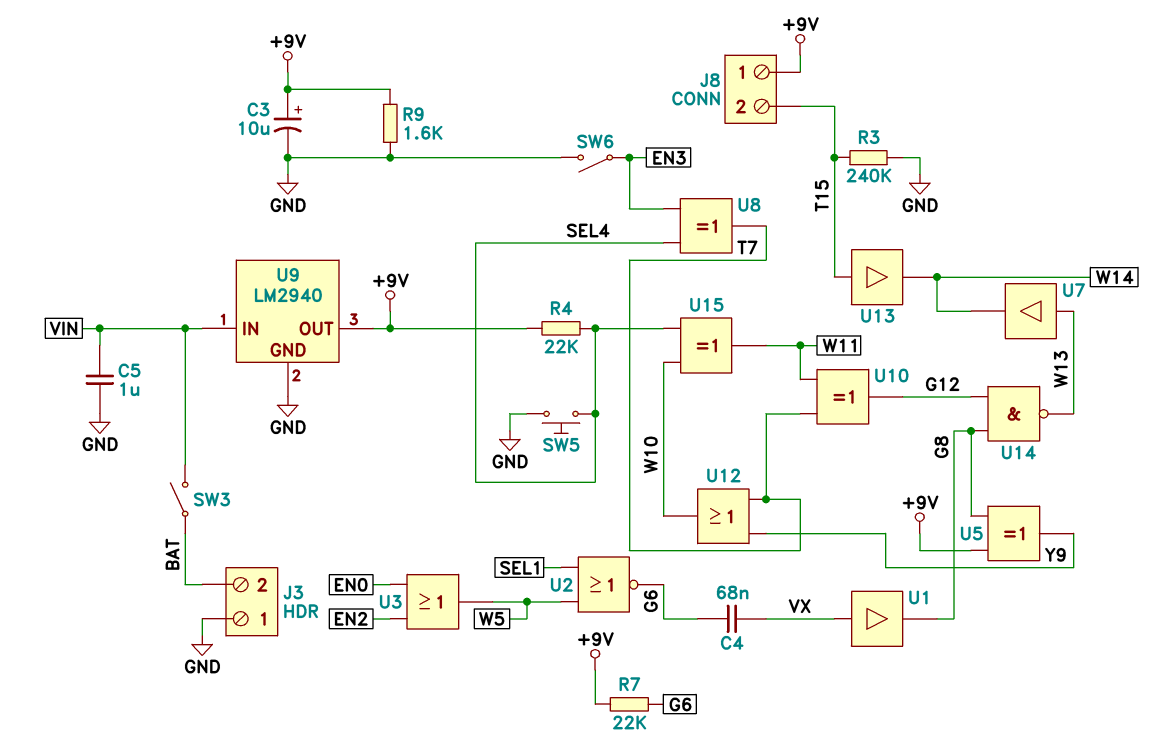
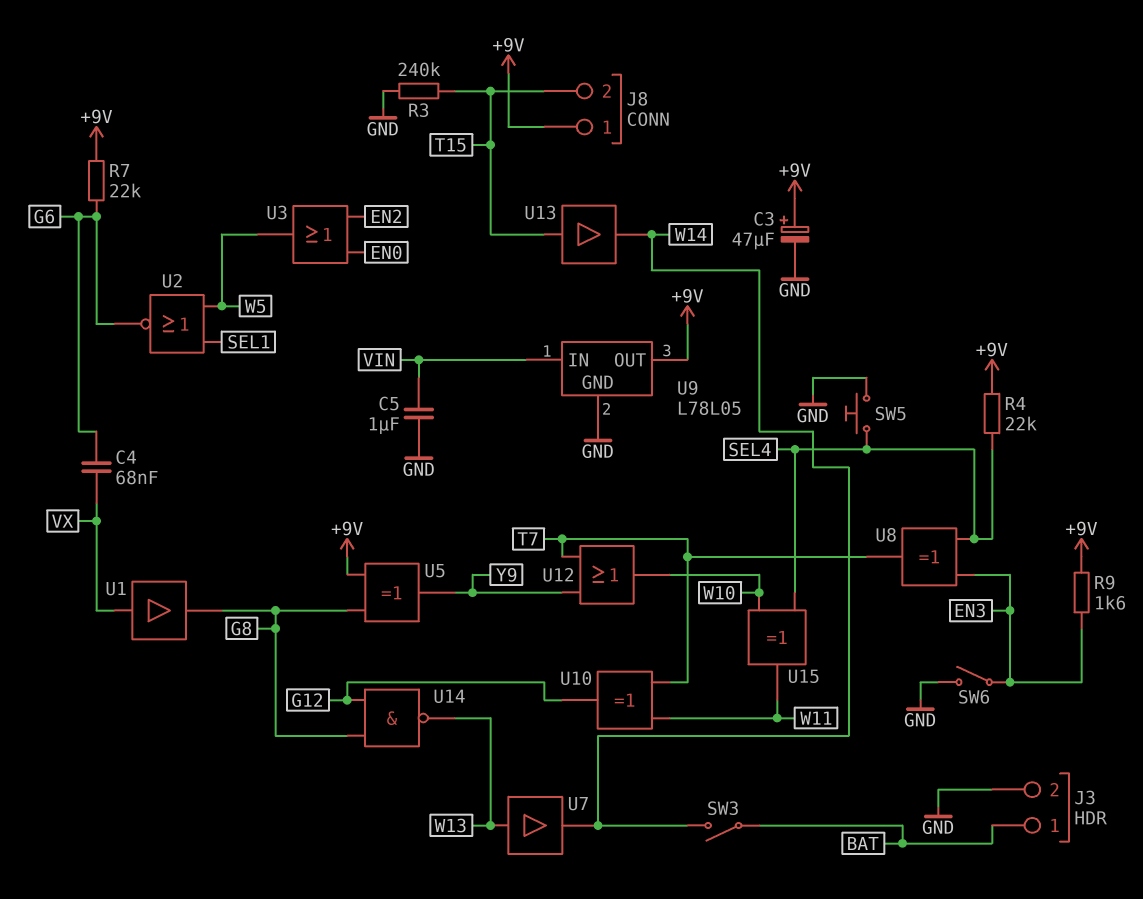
C3: 10uF (plus +9V, minus GND) -> 47uF (plus +9V, minus GND)
J3 pin 1: GND -> BAT
J3 pin 2: BAT -> GND
R9: 1.6k (+9V, GND) -> 1.6k (+9V, EN3)
SW3: switch (BAT, VIN) -> switch (BAT, W14)
U9: LM2940 -> L78L05

